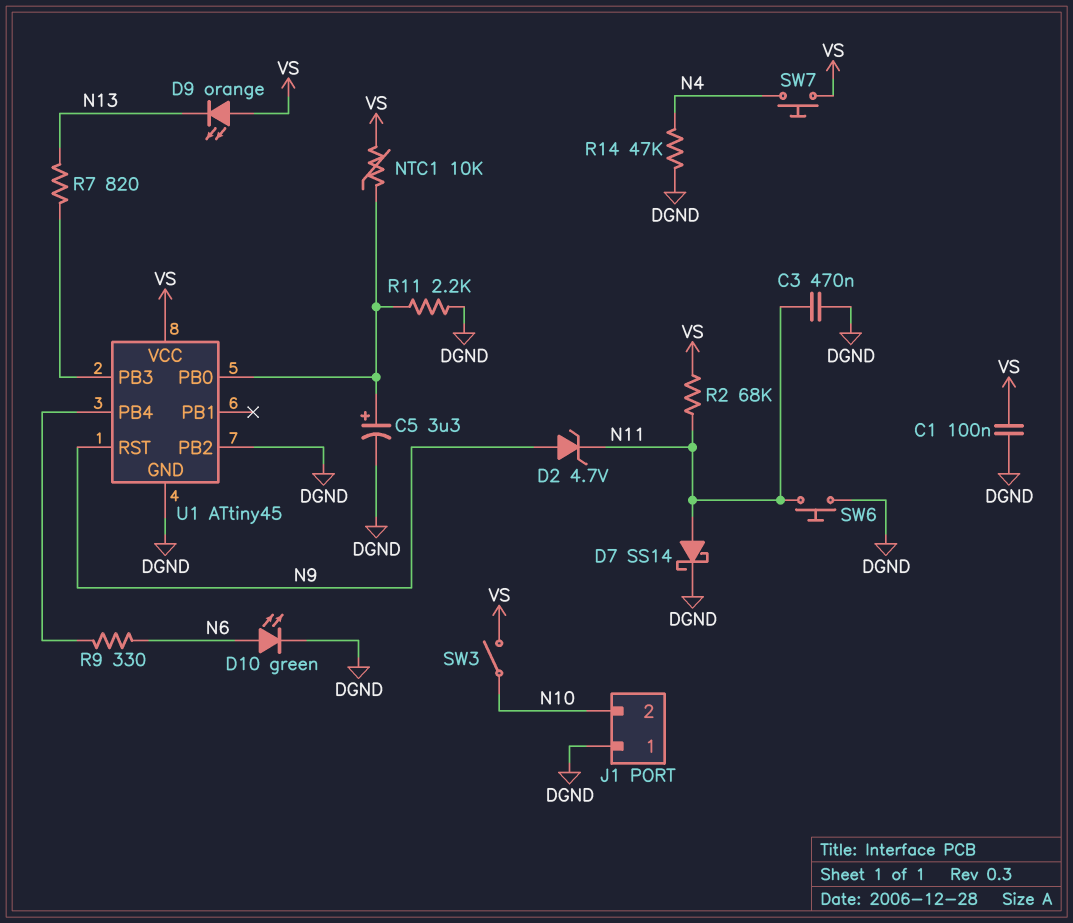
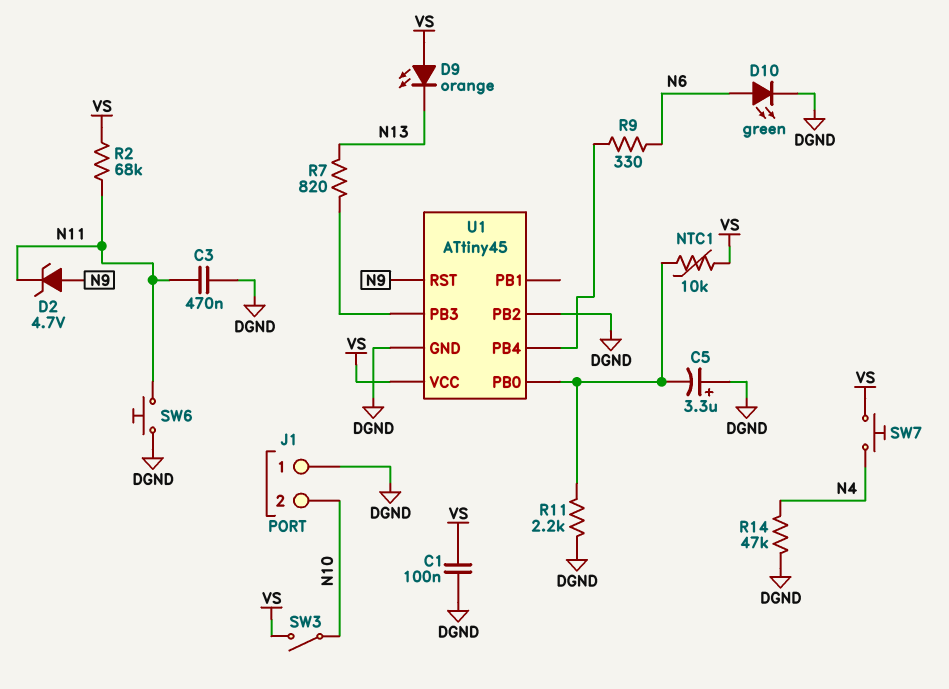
C5: 3.3uF (plus U1/PB0, minus DGND) -> 3.3uF (plus DGND, minus U1/PB0)
D7: schottky SS14 (A N11, K DGND) -> none

